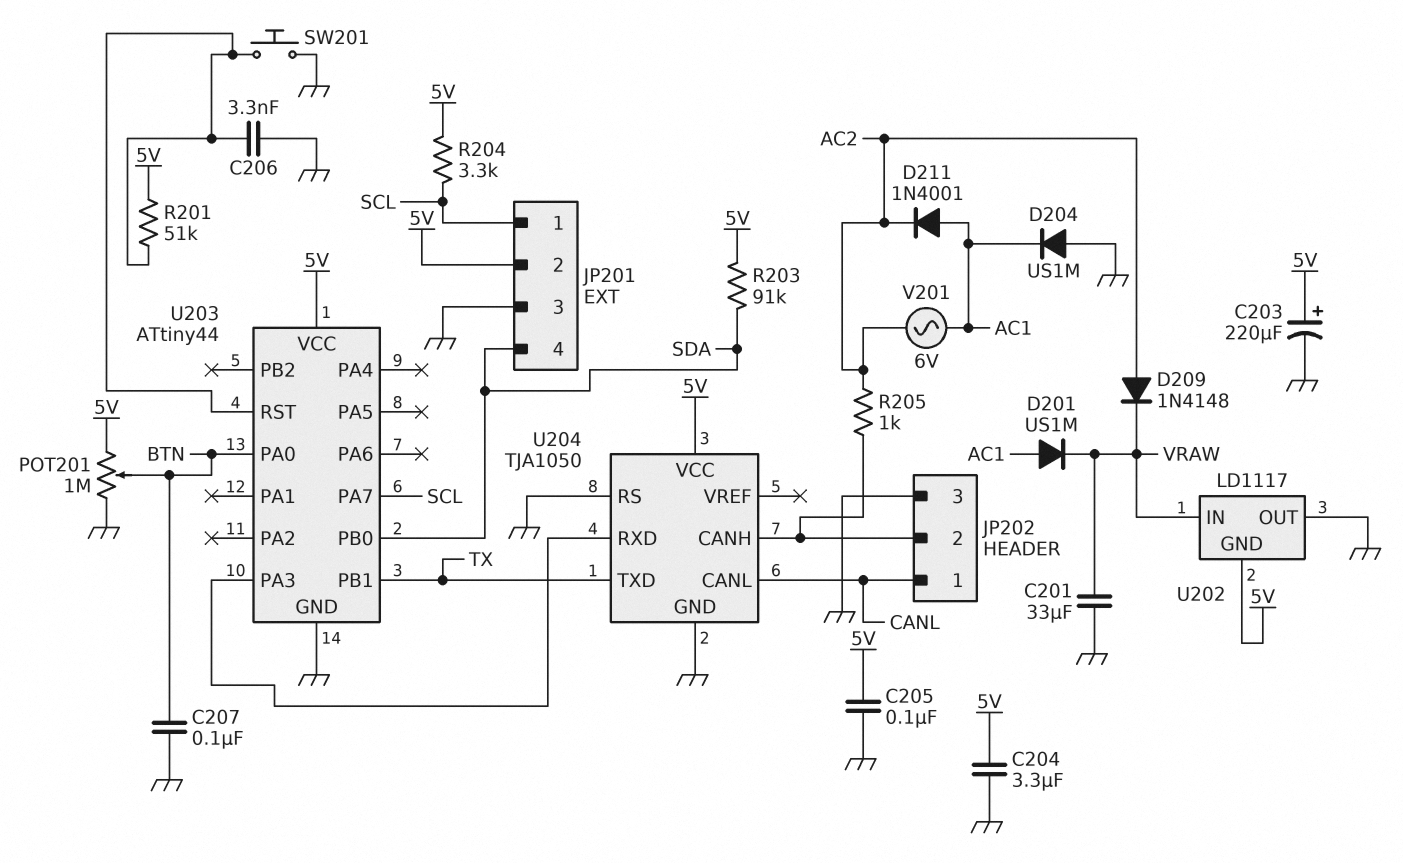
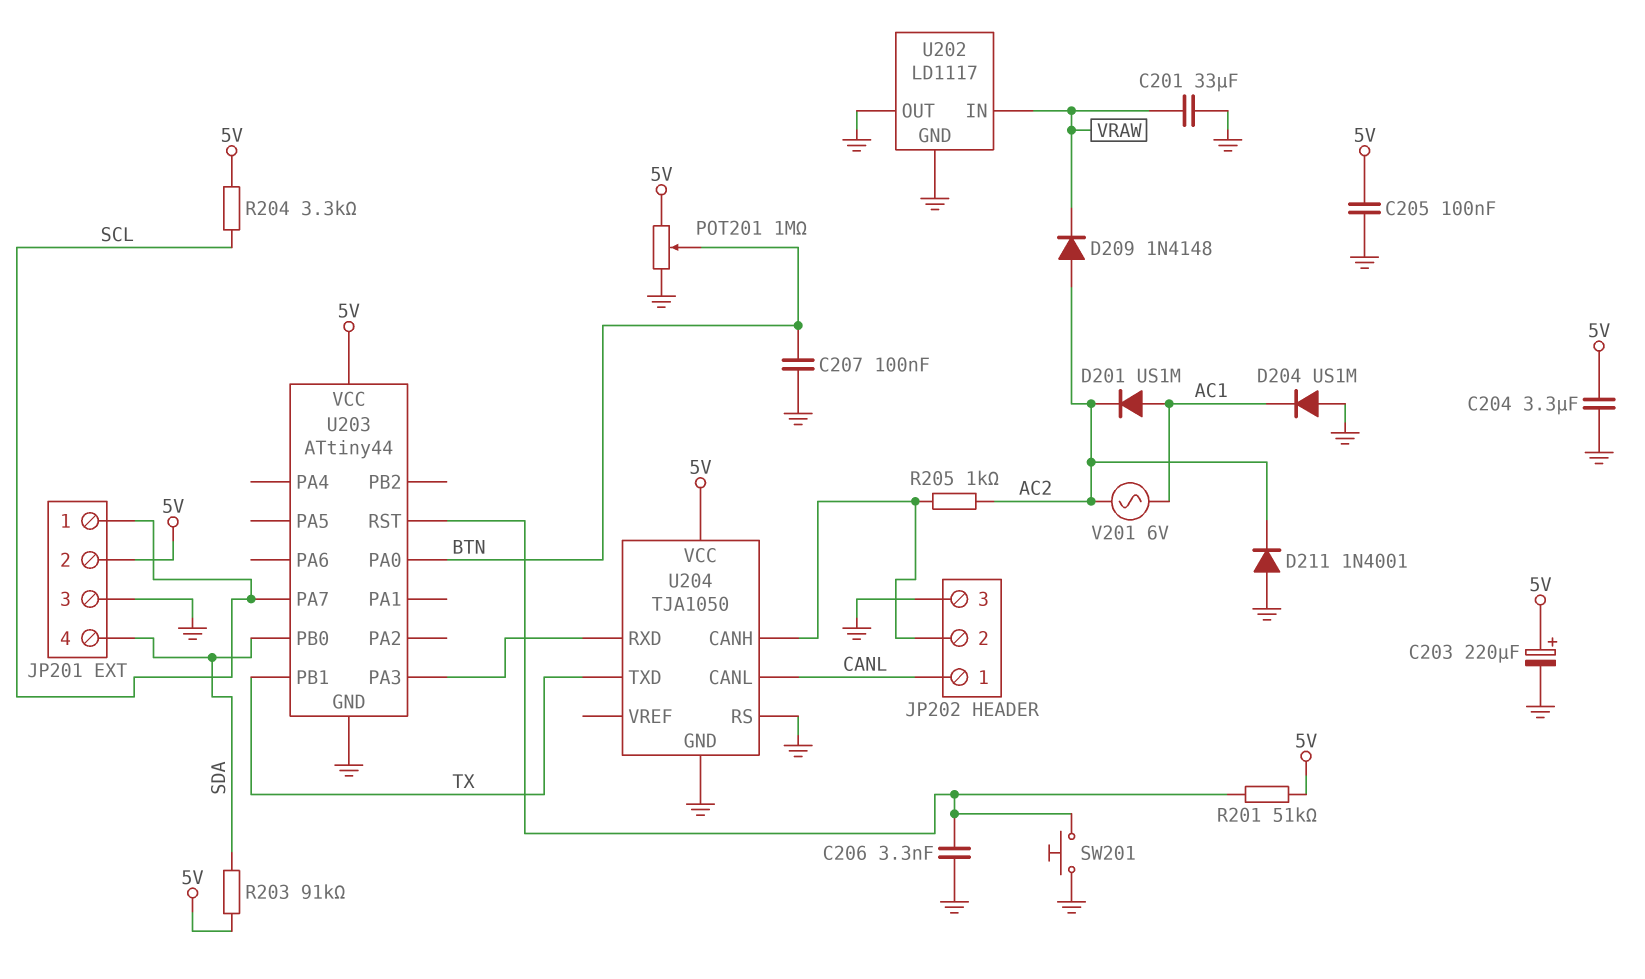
D201: diode US1M (A AC1, K VRAW) -> diode US1M (A AC1, K AC2)
D211: diode 1N4001 (A AC1, K AC2) -> diode 1N4001 (A GND, K AC2)
U202 pin GND: 5V -> GND

